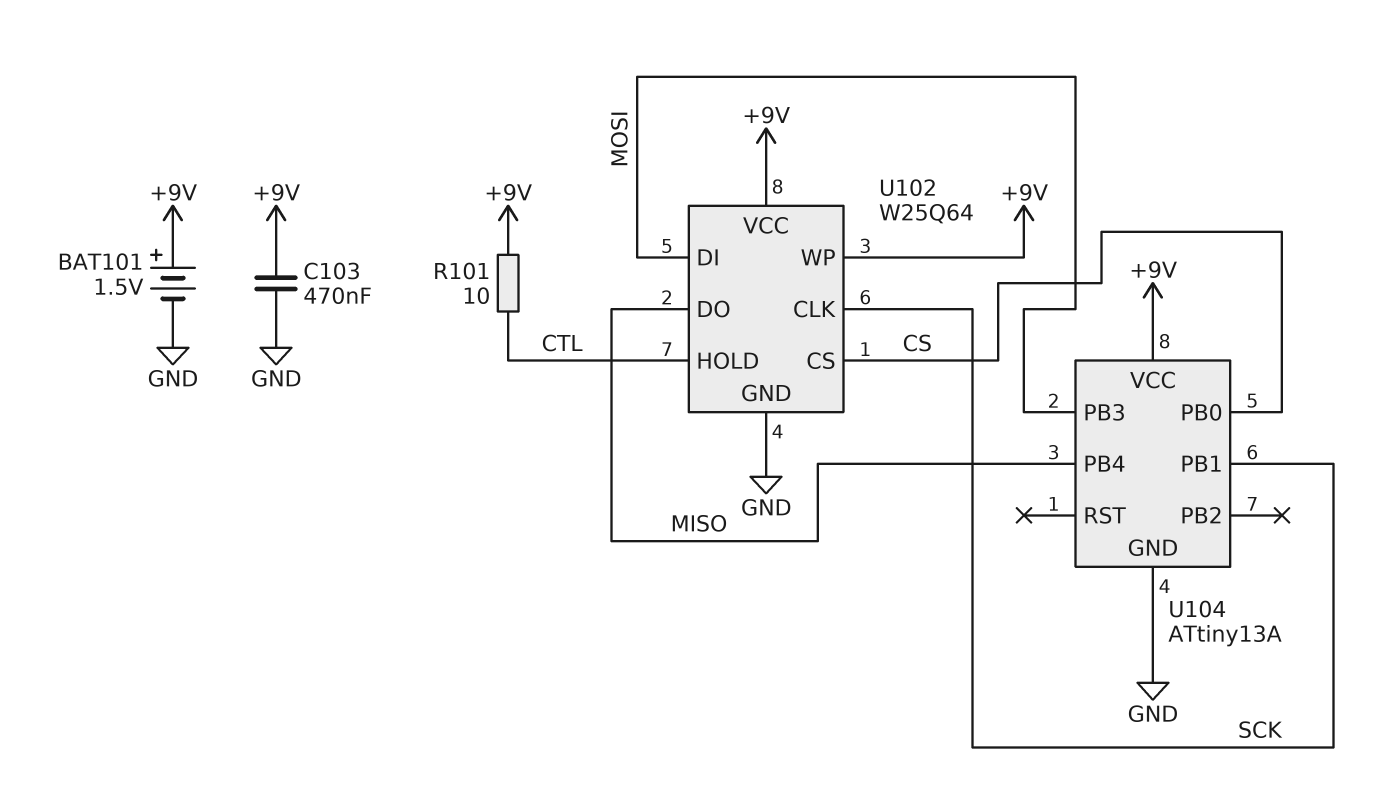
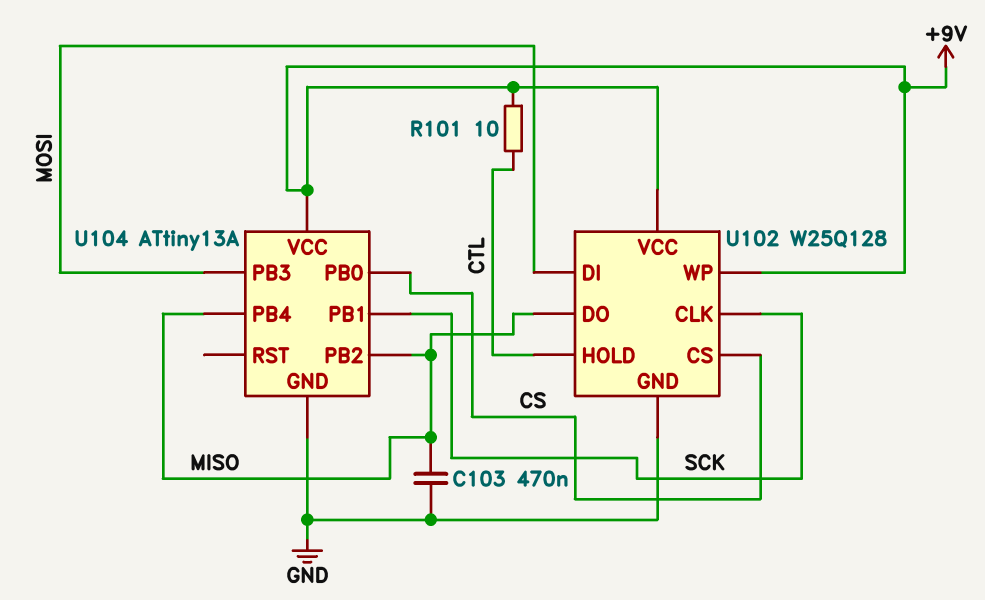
BAT101: 1.5V (plus +9V, minus GND) -> none
C103: 470nF (+9V, GND) -> 470nF (GND, MISO)
U102: W25Q64 -> W25Q128
U104 pin PB2: none -> MISO

